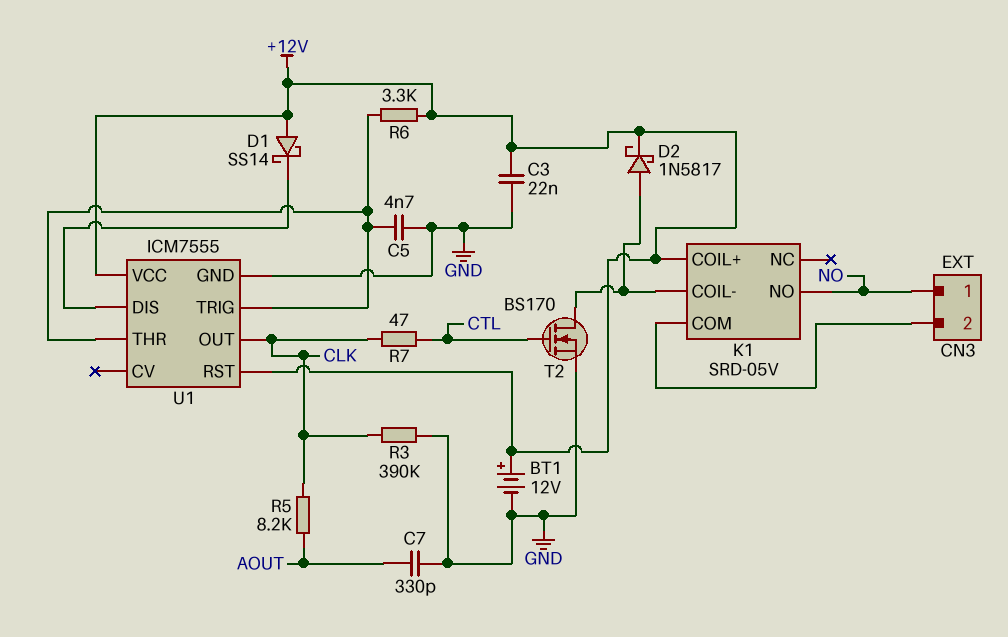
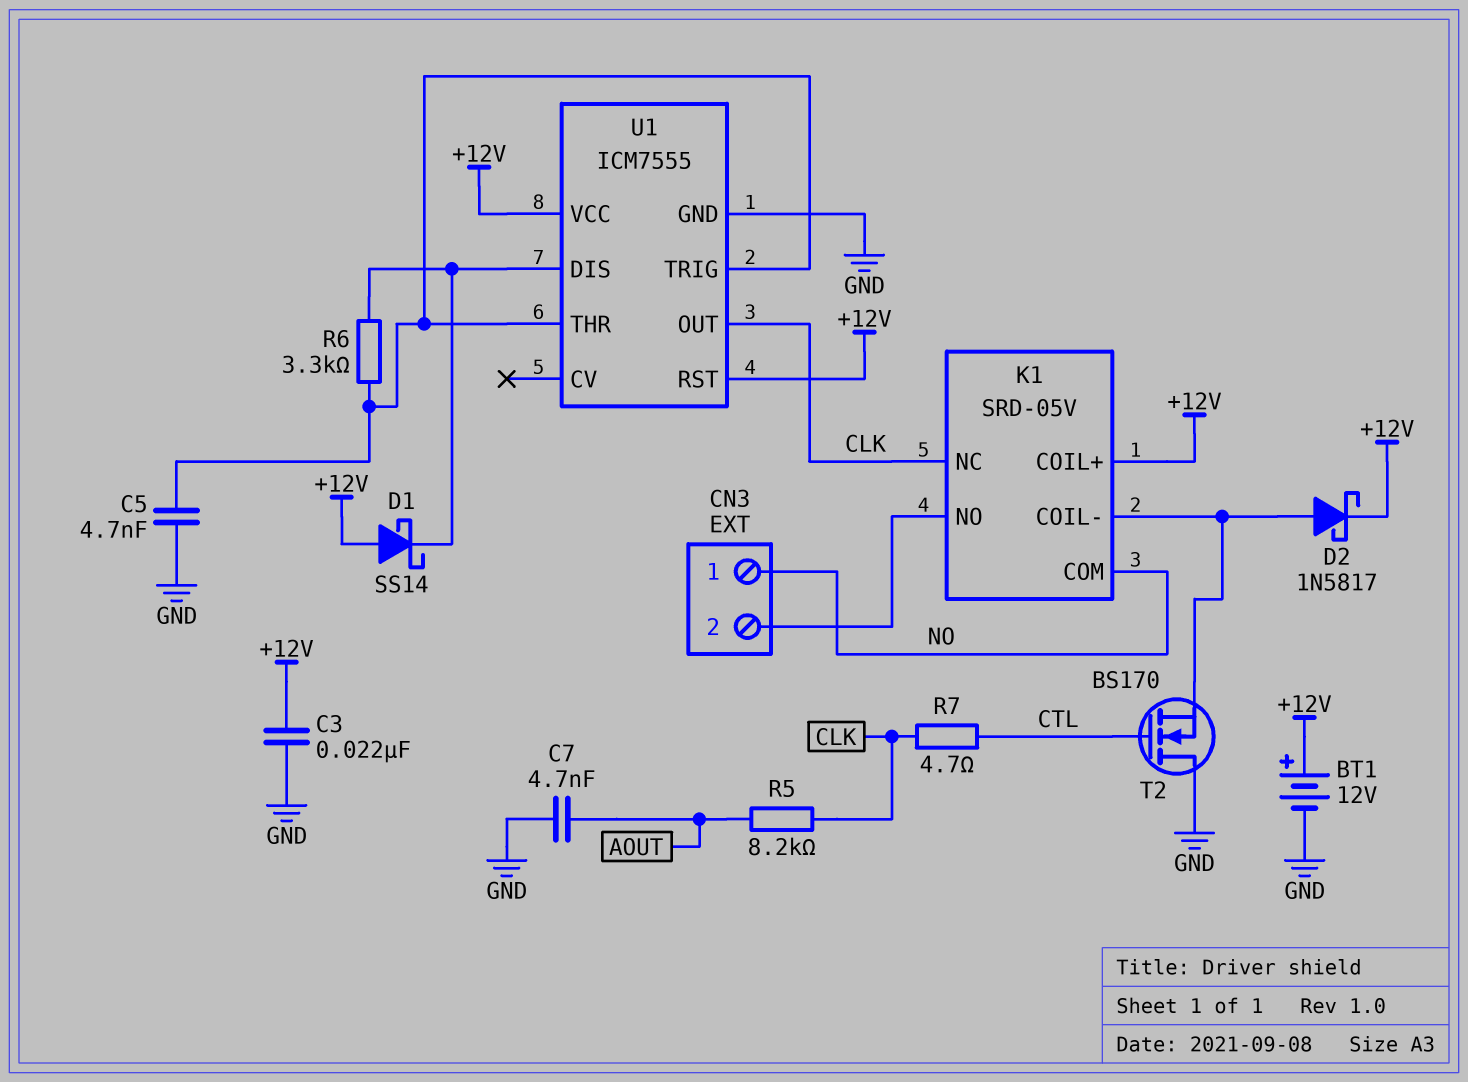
C7: 330pF (AOUT, GND) -> 4.7nF (AOUT, GND)
K1 pin COM: CN3/2 -> NO
K1 pin NC: none -> CLK
K1 pin NO: NO -> CN3/2
R3: 390k (CLK, GND) -> none
R6: 3.3k (+12V, U1/THR) -> 3.3k (U1/DIS, U1/THR)
R7: 47 (CLK, CTL) -> 4.7 (CLK, CTL)
T2: NMOS BS170 (G CTL, D K1/COIL-, S GND) -> NMOS BS170 (G CTL, D GND, S K1/COIL-)

